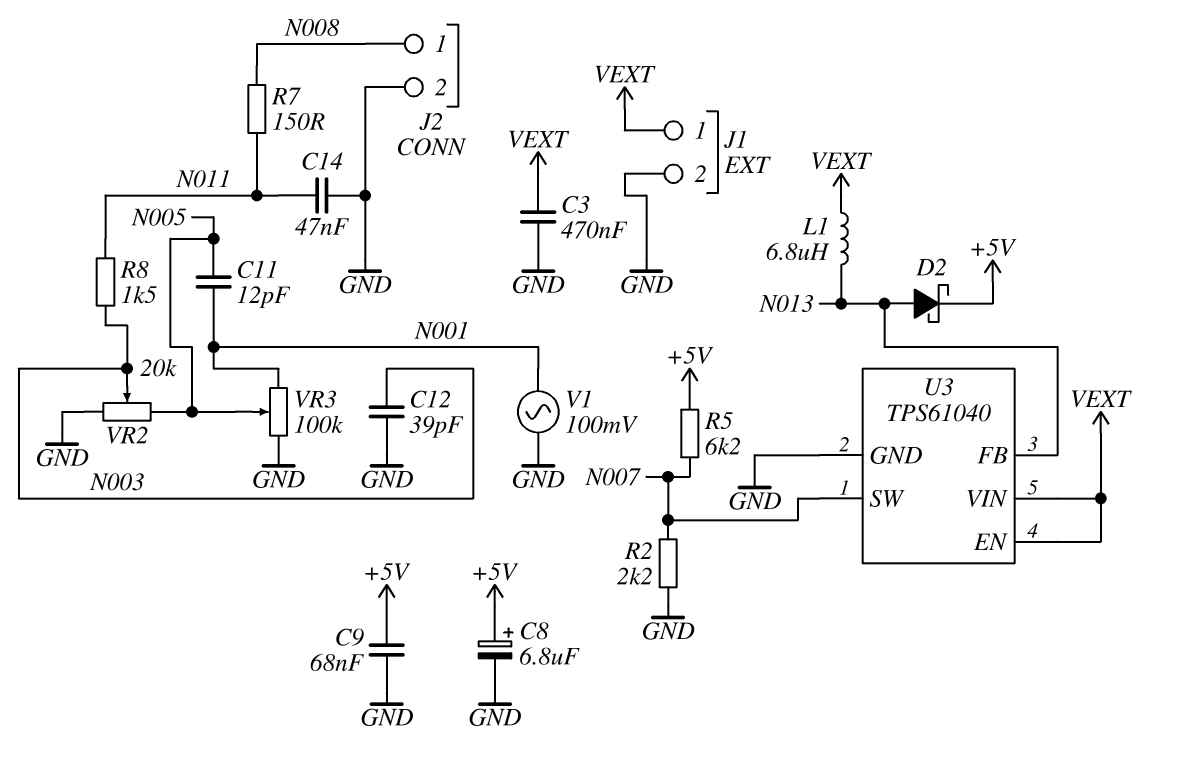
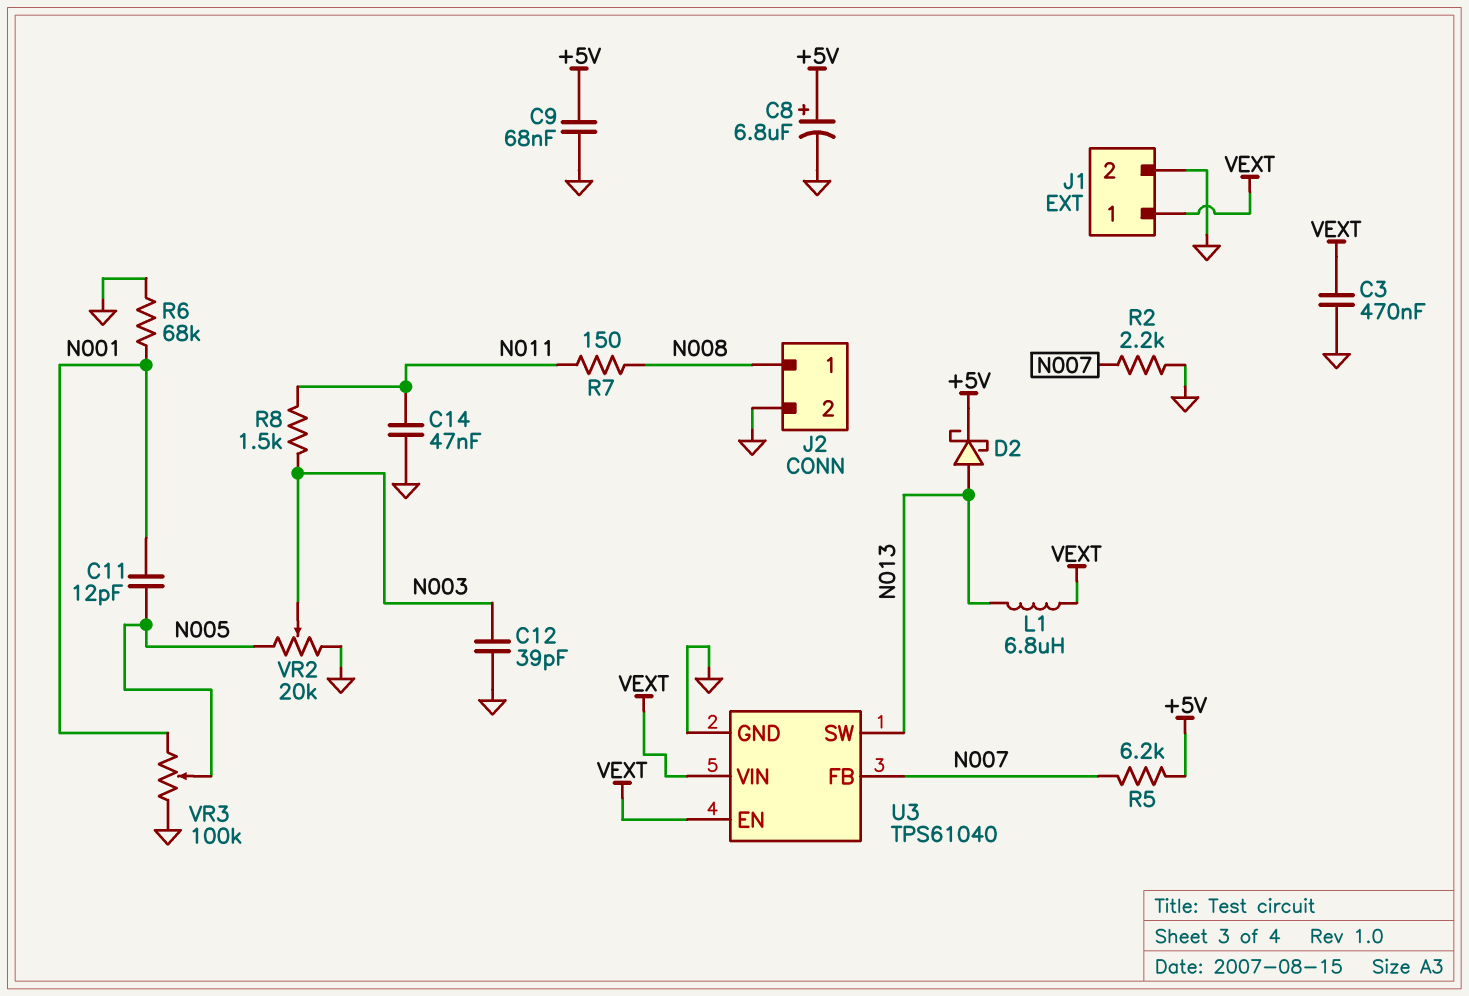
R6: none -> 68k (GND, N001)
U3 pin FB: N013 -> N007
U3 pin SW: N007 -> N013
V1: AC 100mV (GND, N001) -> none

